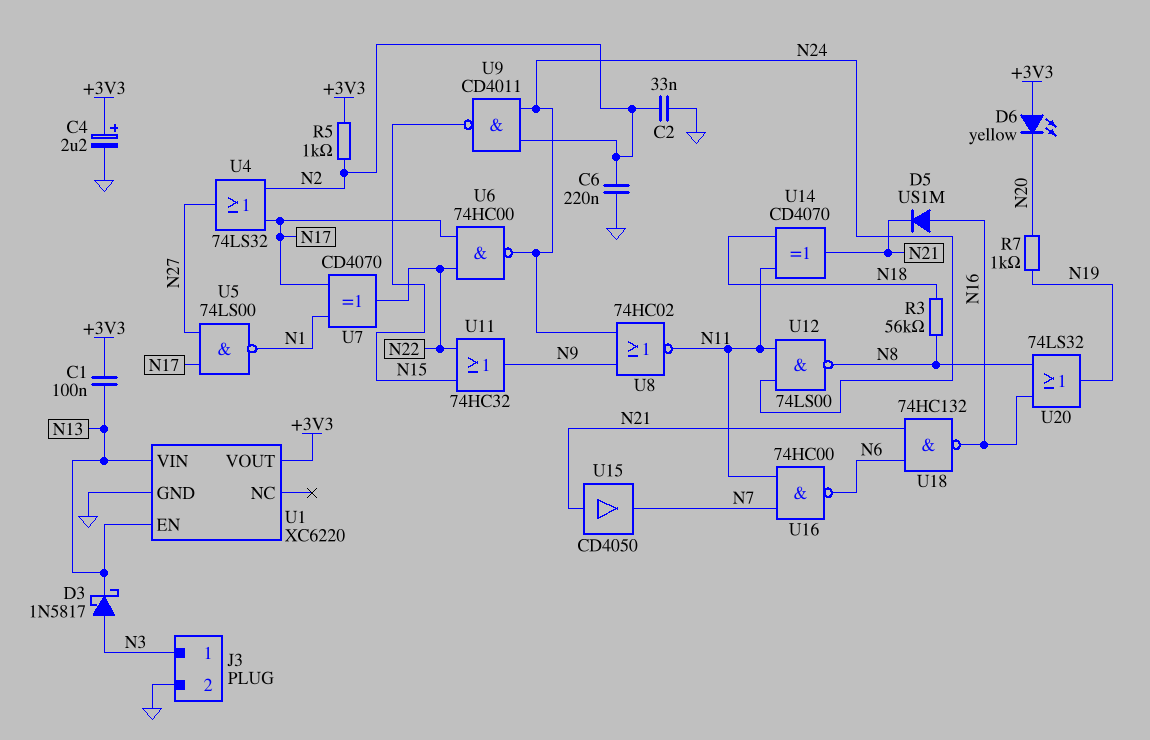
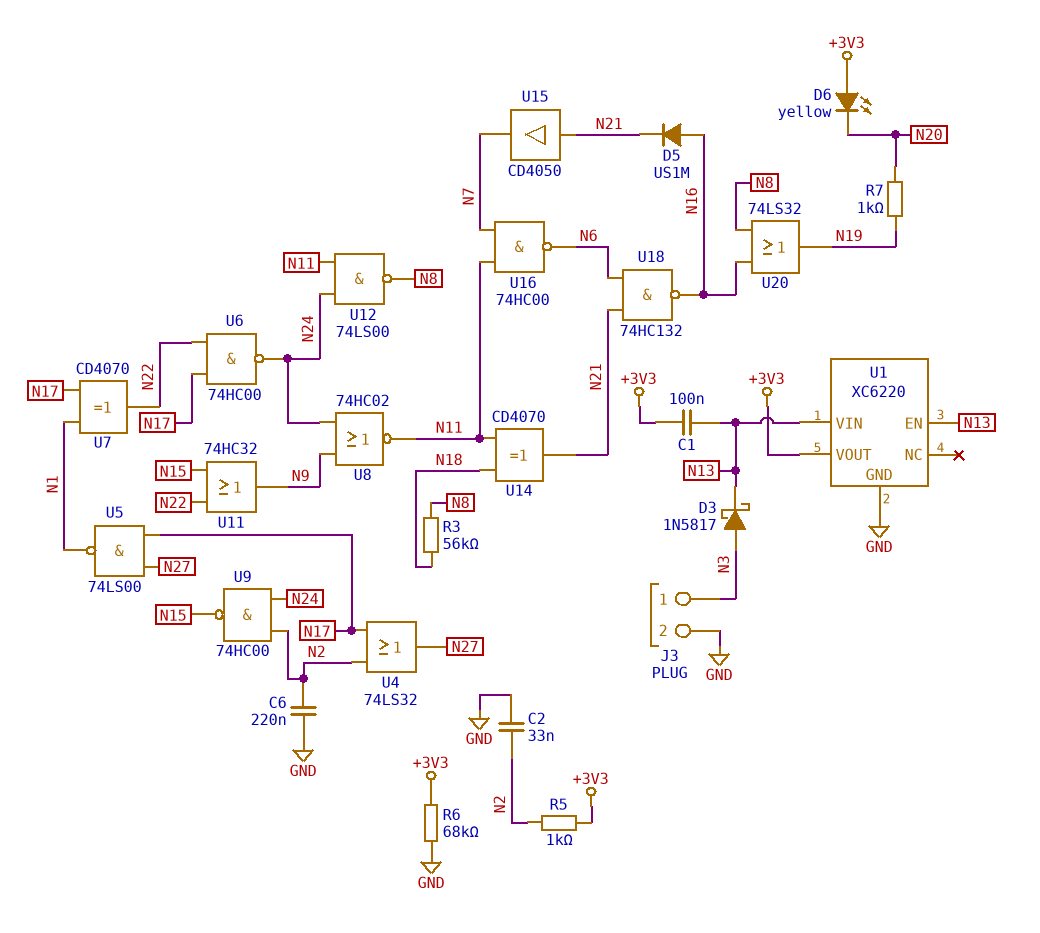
C4: 2.2uF (plus +3V3, minus GND) -> none
R6: none -> 68k (+3V3, GND)
U9: NAND CD4011 (in N2, in N24, out N15) -> NAND 74HC00 (in N2, in N24, out N15)

